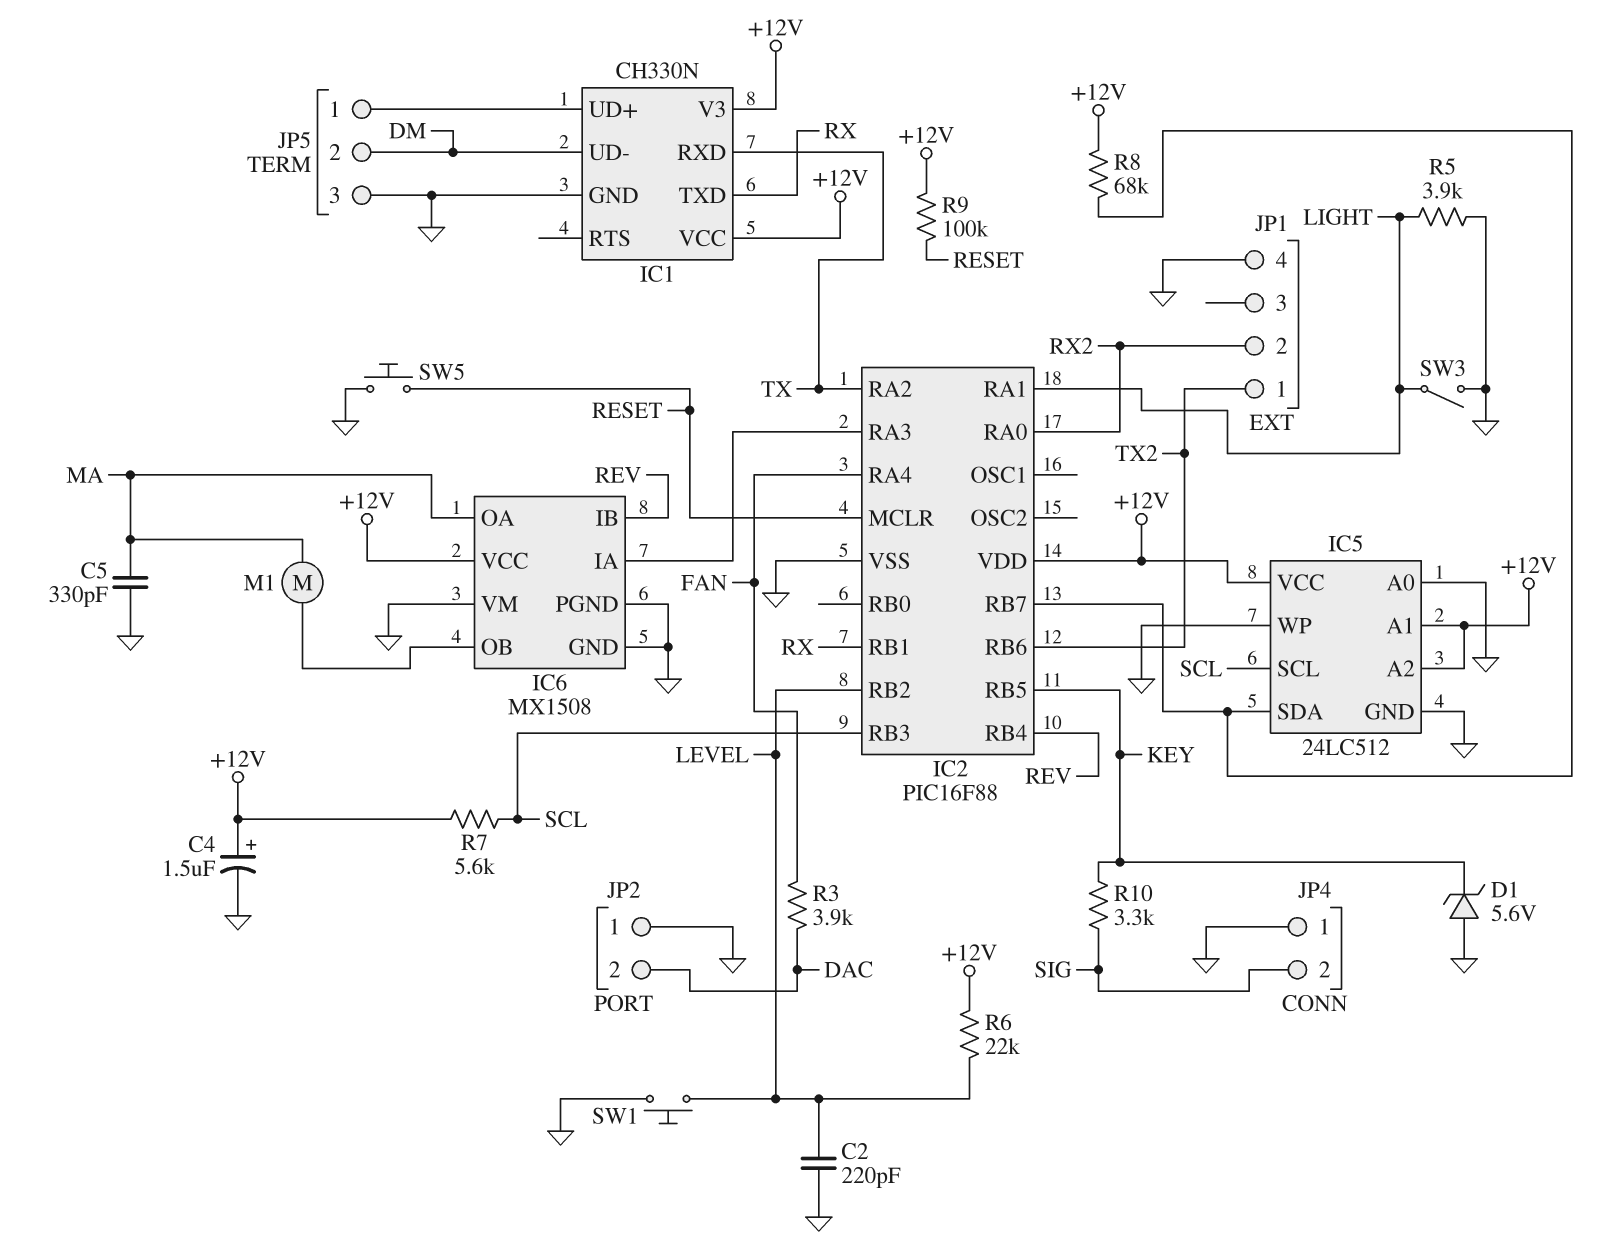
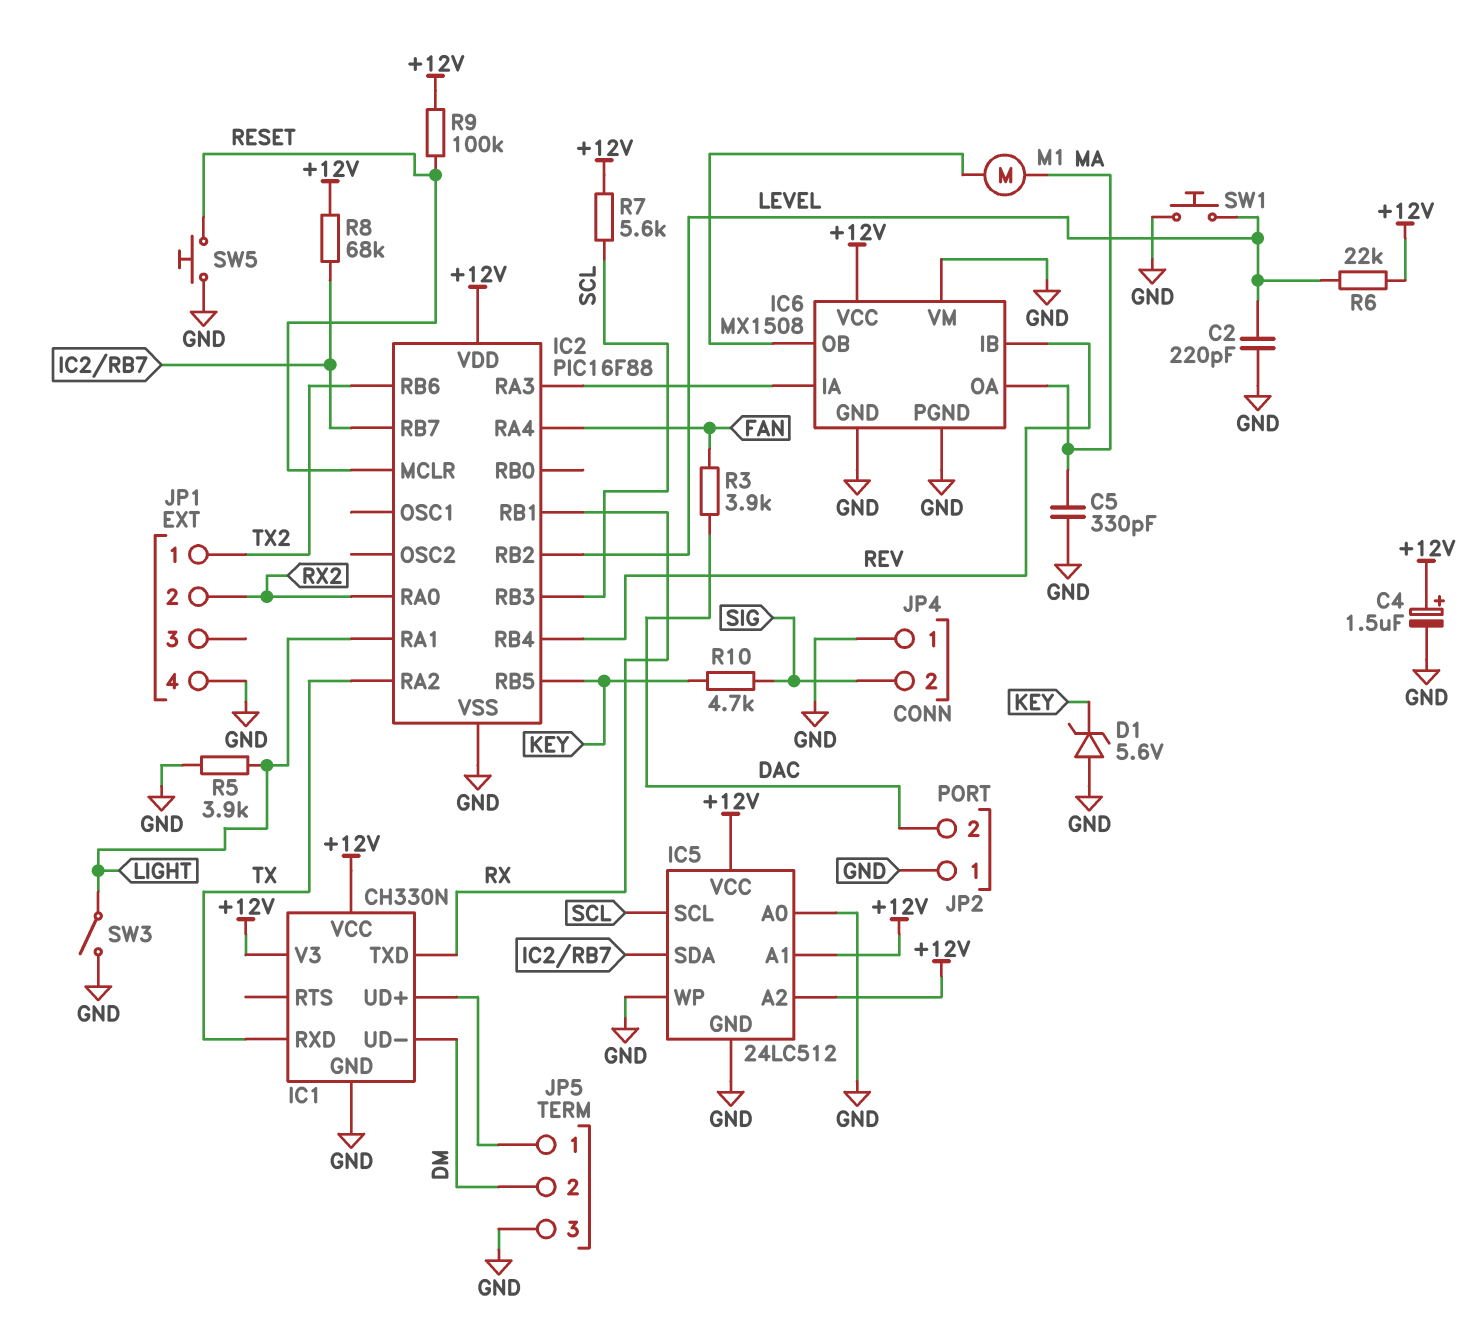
R10: 3.3k (KEY, SIG) -> 4.7k (KEY, SIG)

